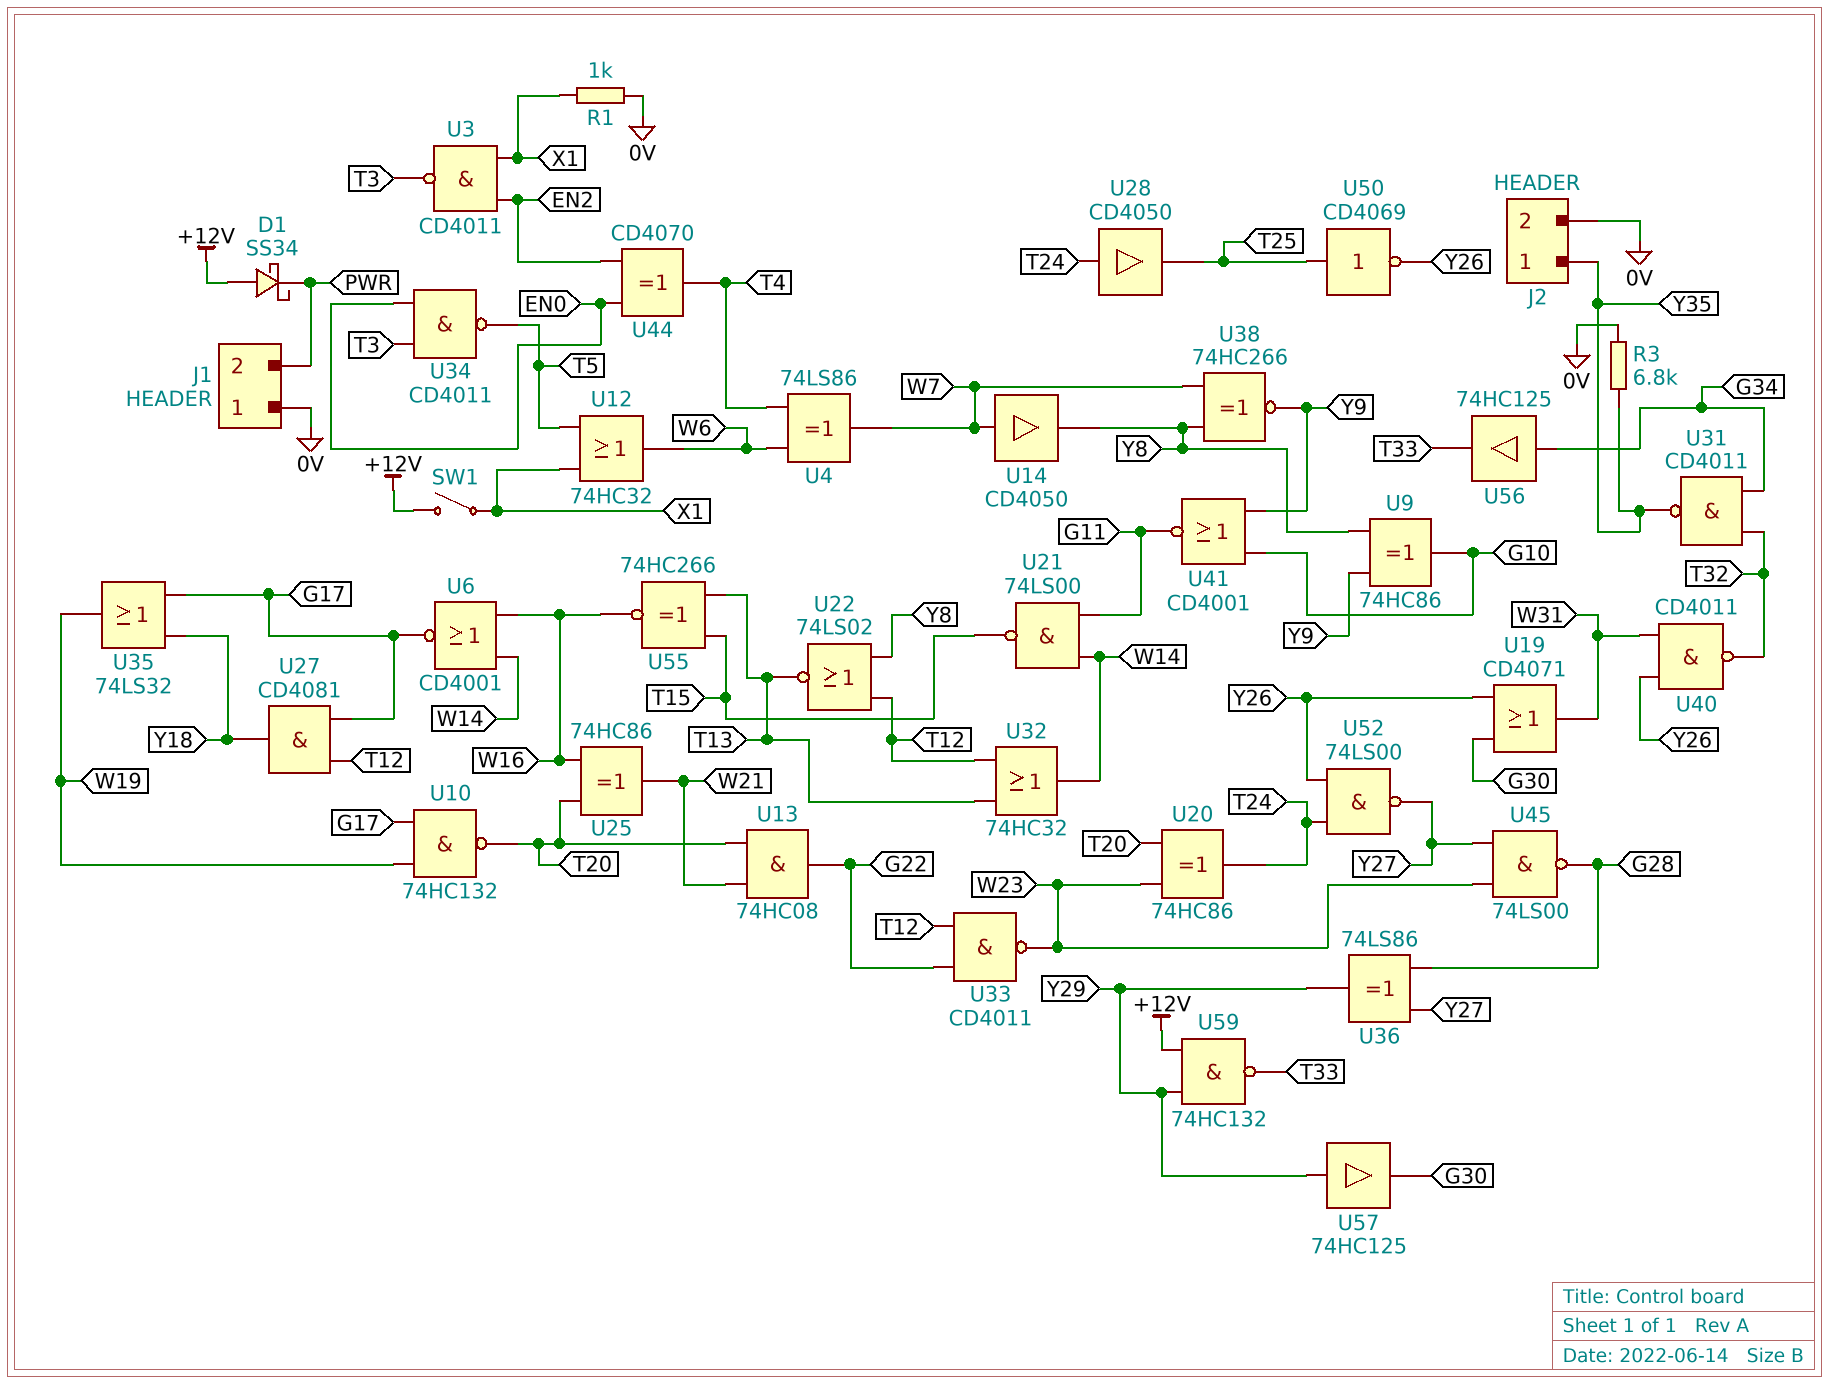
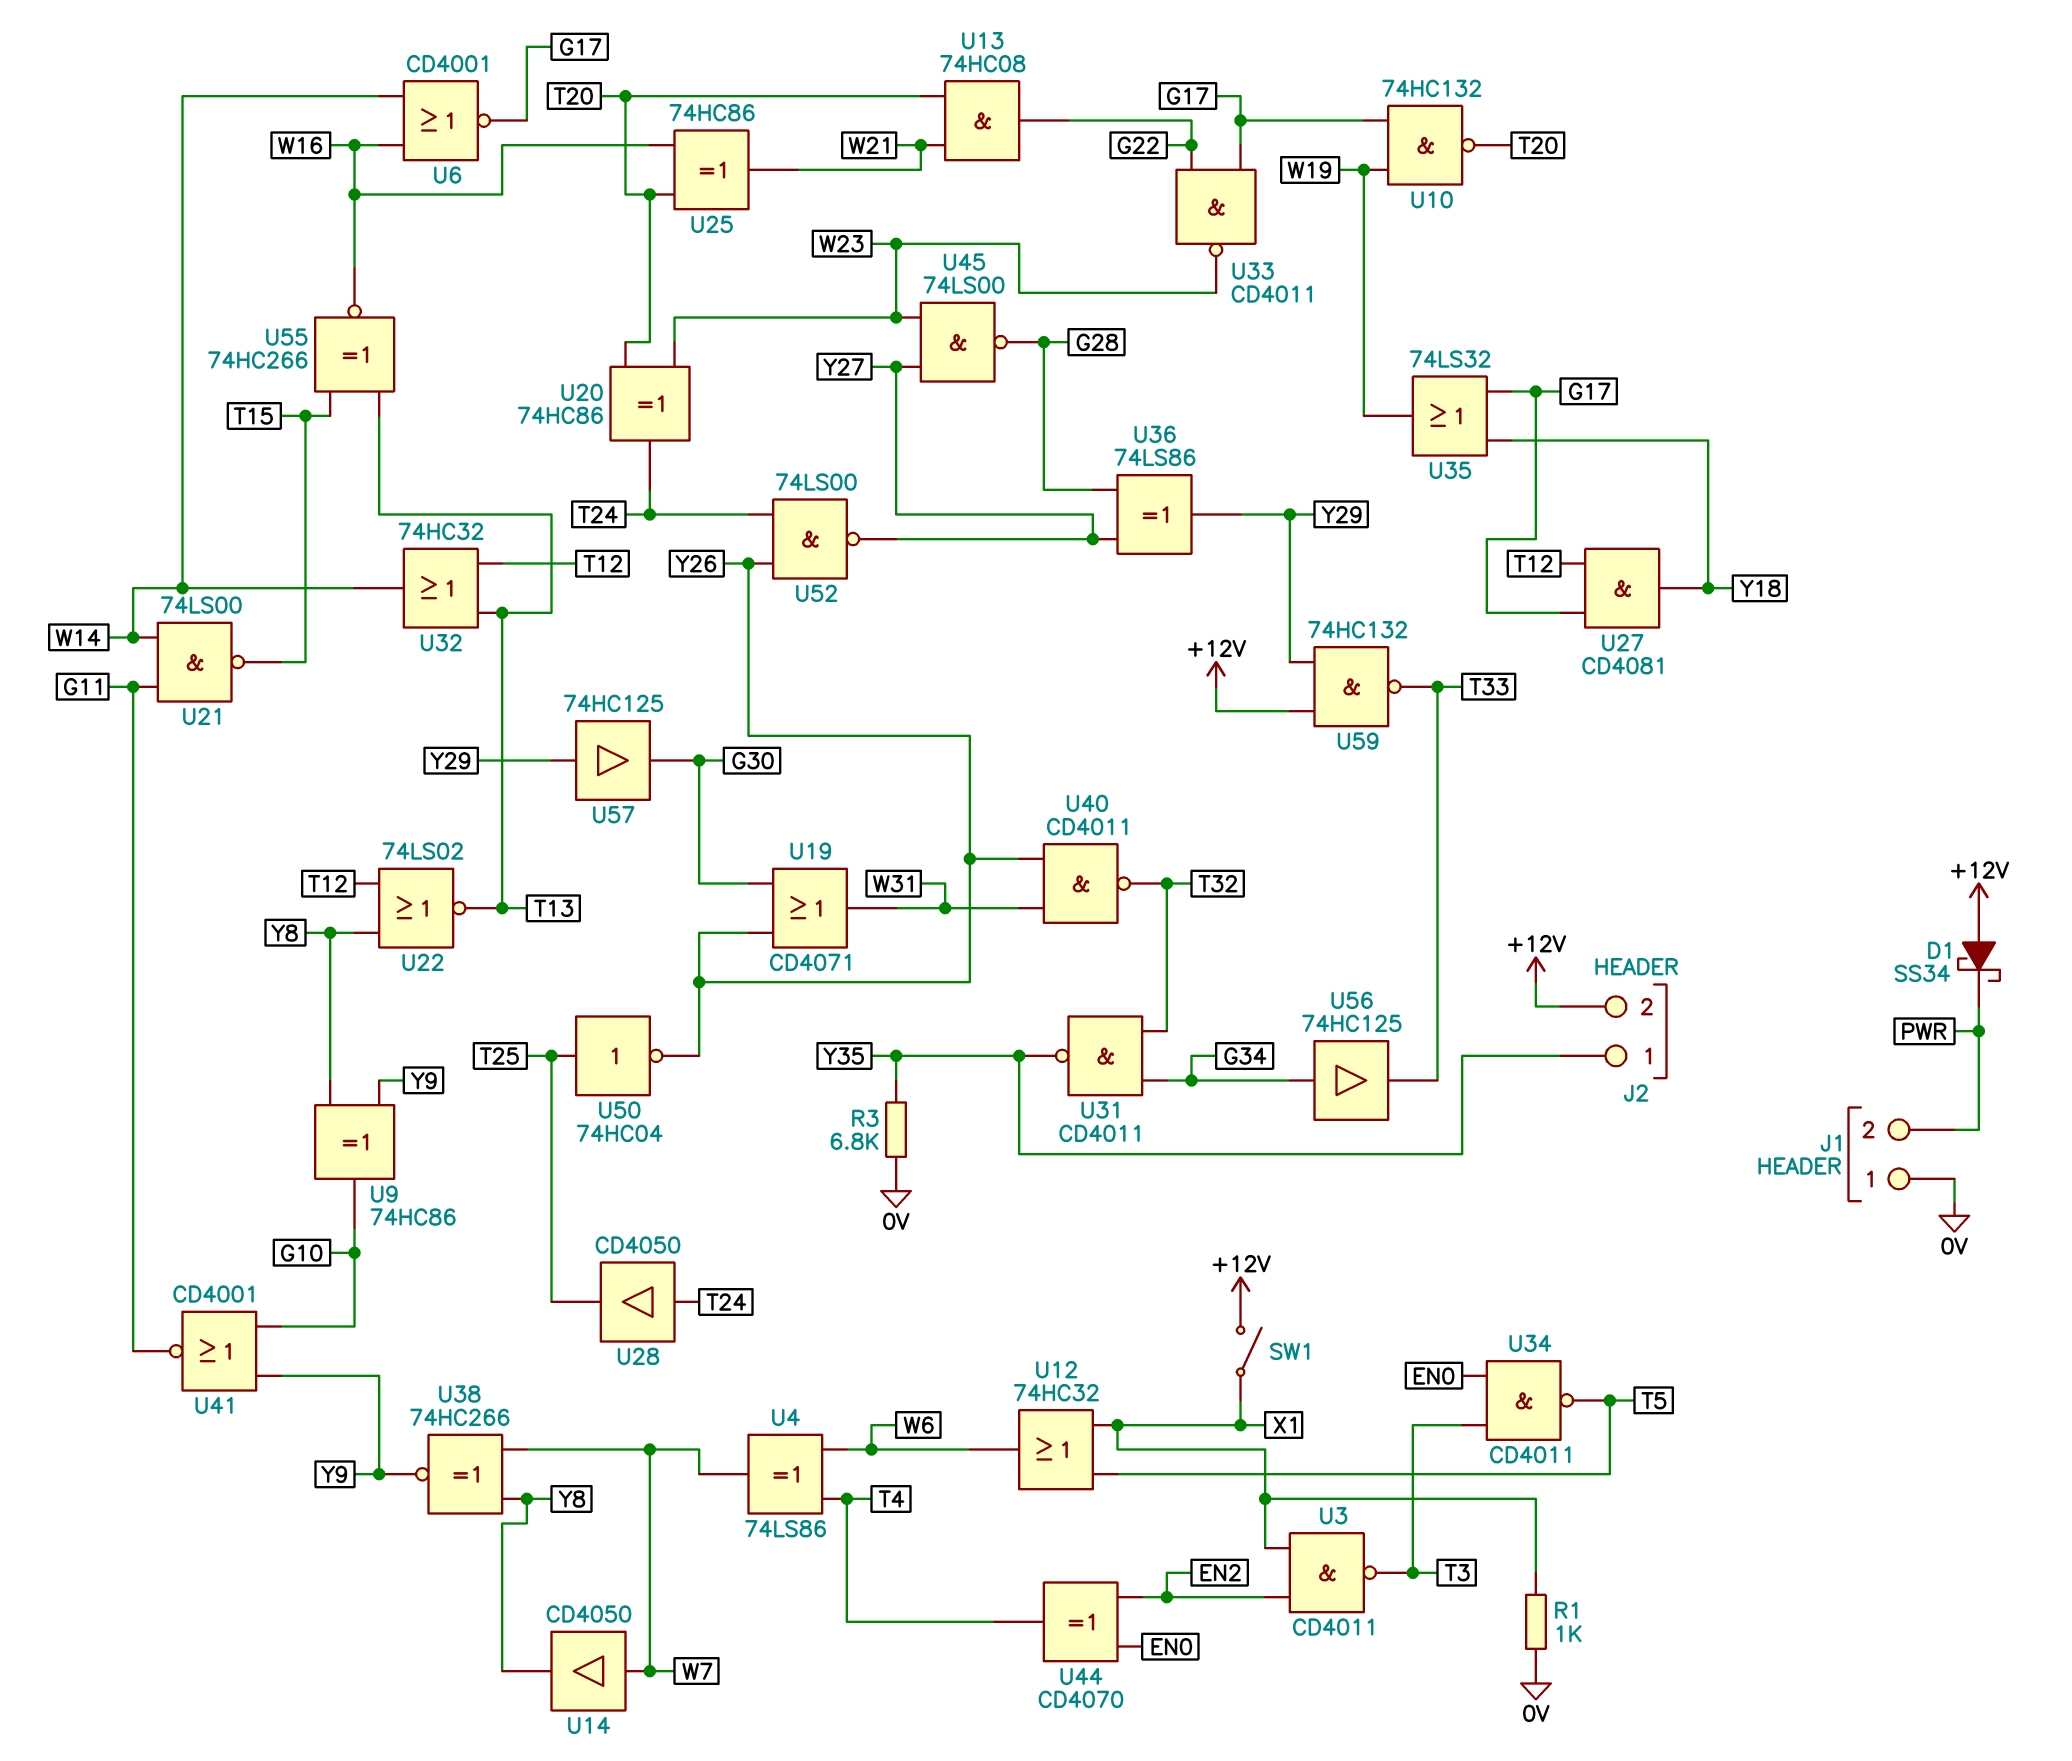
J2 pin 2: 0V -> +12V
U33: NAND CD4011 (in G22, in T12, out W23) -> NAND CD4011 (in G17, in G22, out W23)
U50: NOT CD4069 (in T25, out Y26) -> NOT 74HC04 (in T25, out Y26)

